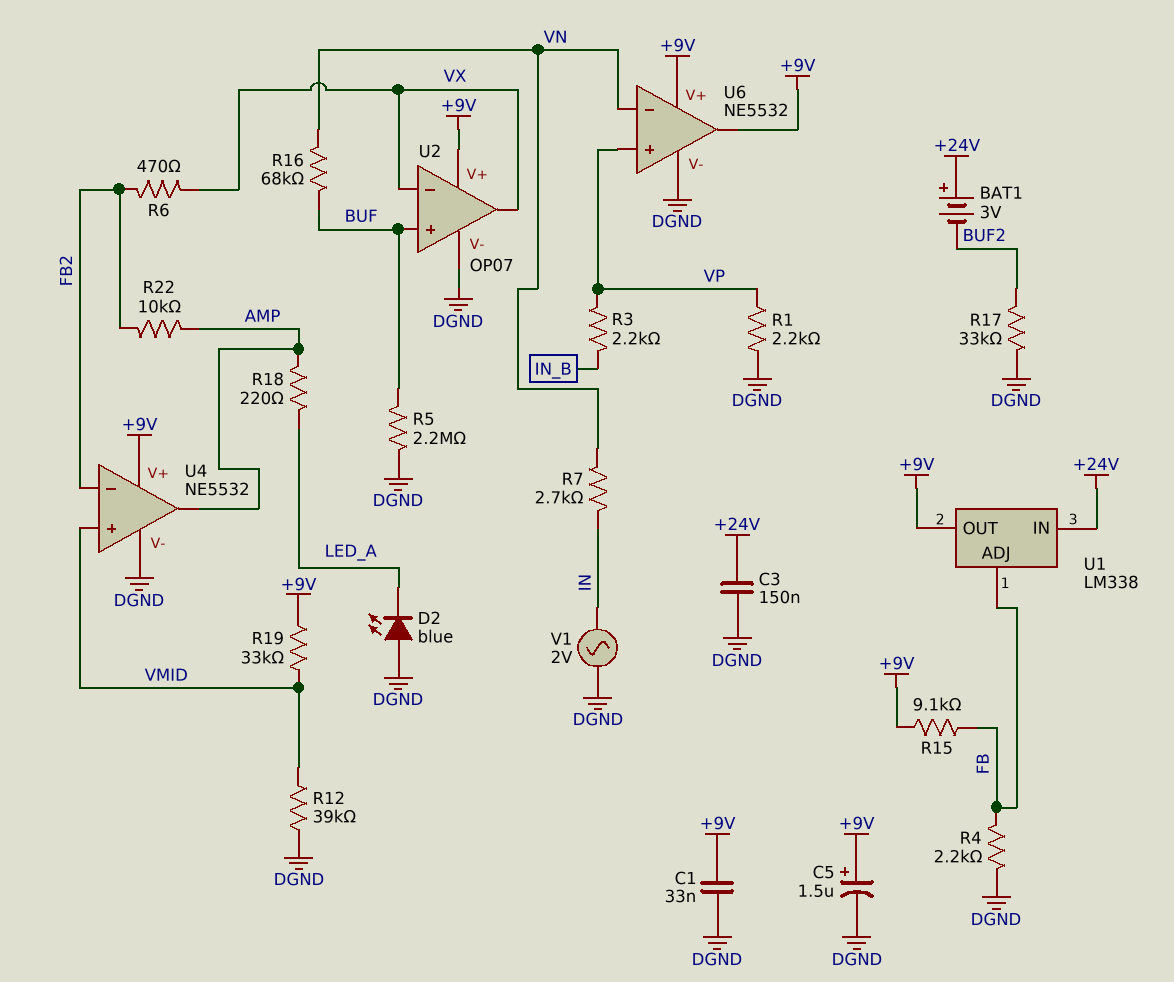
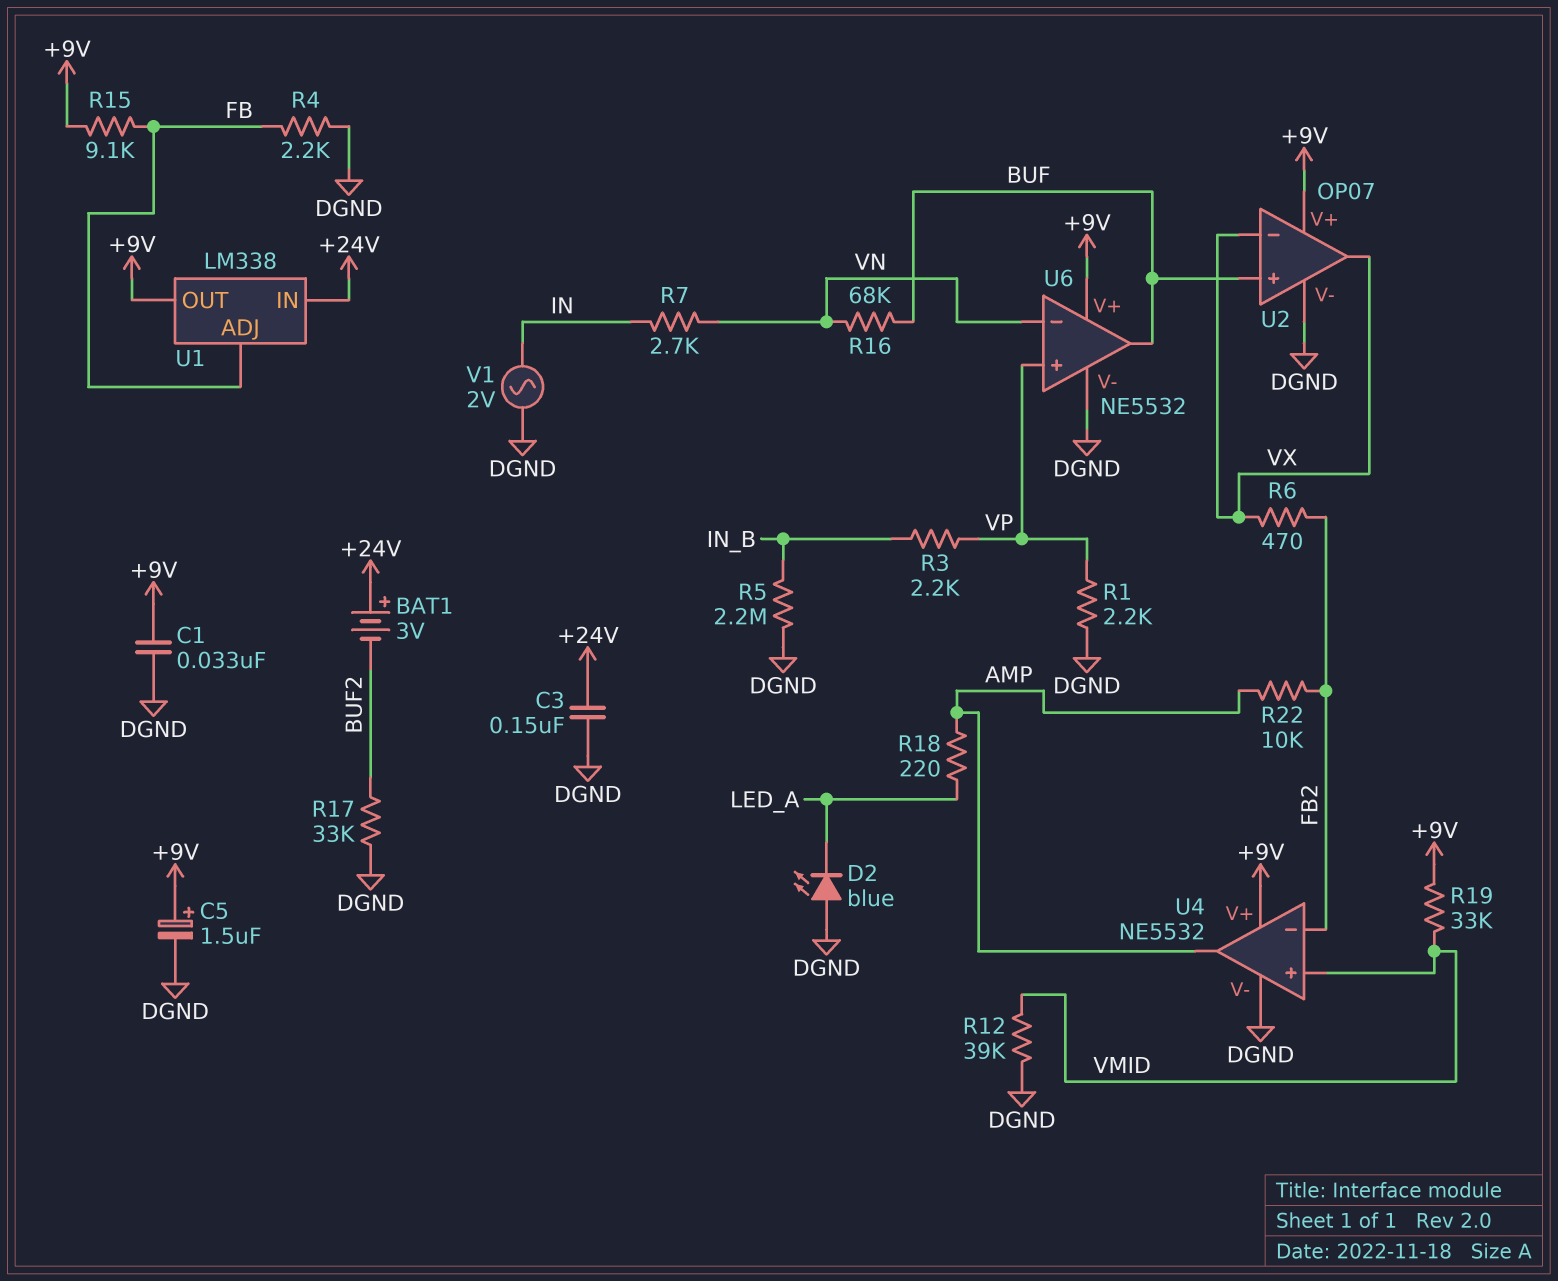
R5: 2.2M (BUF, DGND) -> 2.2M (DGND, IN_B)
U6 pin out: +9V -> BUF

